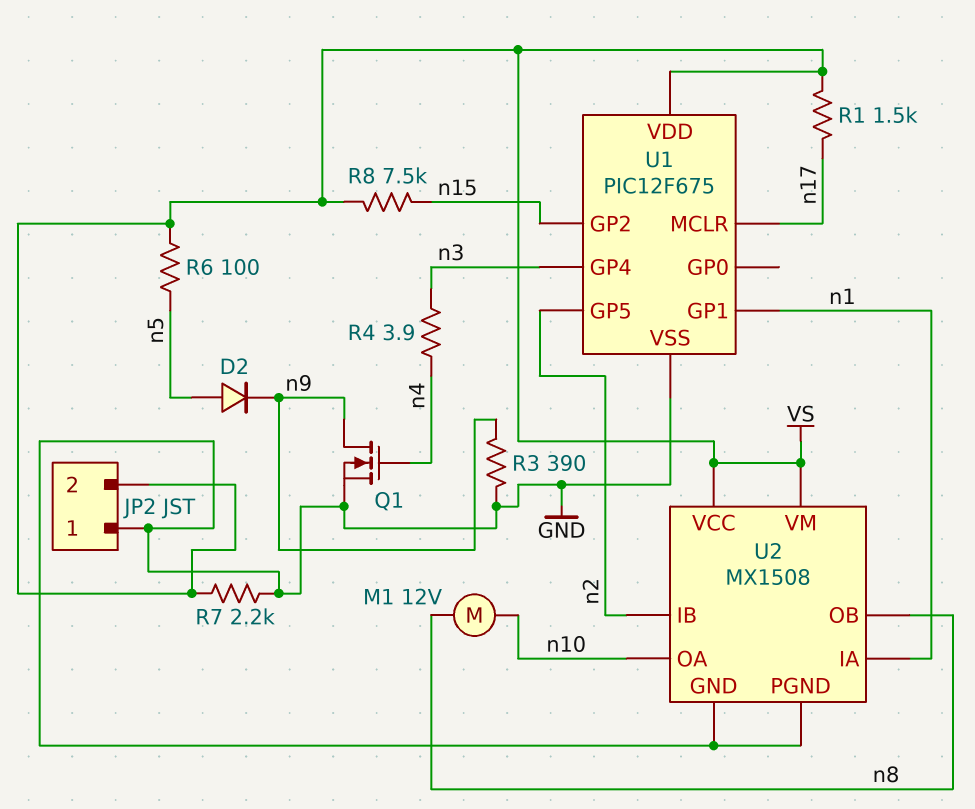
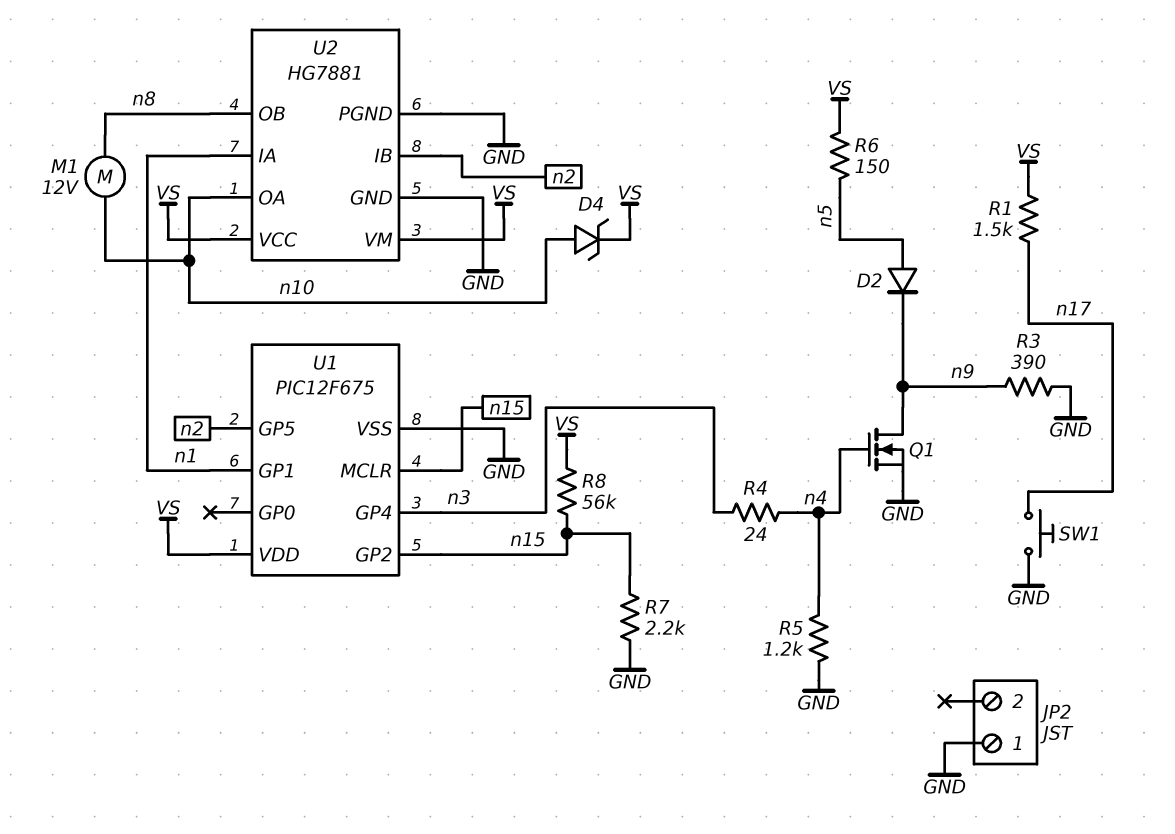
D4: none -> zener (A n10, K VS)
JP2 pin 2: VS -> none
R4: 3.9 (n3, n4) -> 24 (n3, n4)
R5: none -> 1.2k (GND, n4)
R6: 100 (VS, n5) -> 150 (VS, n5)
R7: 2.2k (GND, VS) -> 2.2k (GND, n15)
R8: 7.5k (VS, n15) -> 56k (VS, n15)
SW1: none -> button (GND, n17)
U1 pin MCLR: n17 -> n15
U2: MX1508 -> HG7881

